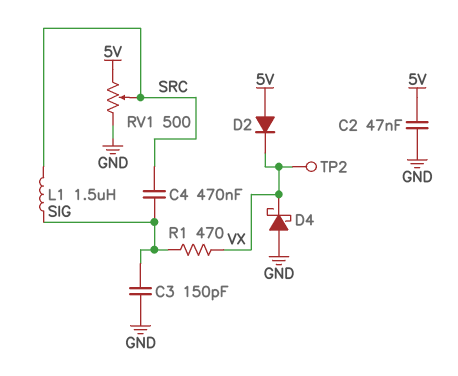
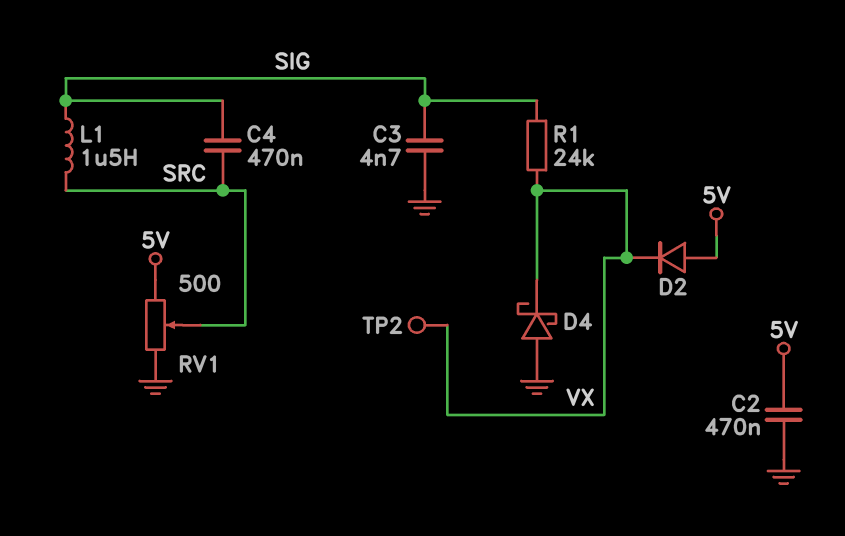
C2: 47nF (5V, GND) -> 470nF (5V, GND)
C3: 150pF (GND, SIG) -> 4.7nF (GND, SIG)
R1: 470 (SIG, VX) -> 24k (SIG, VX)

